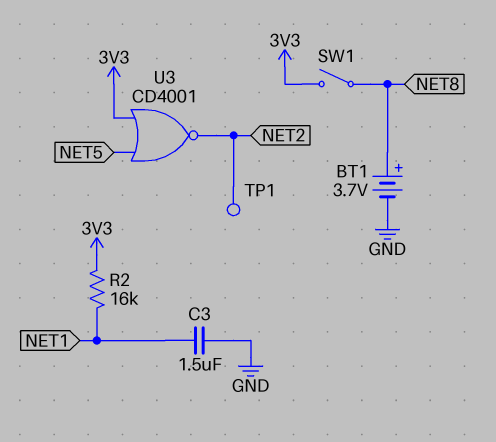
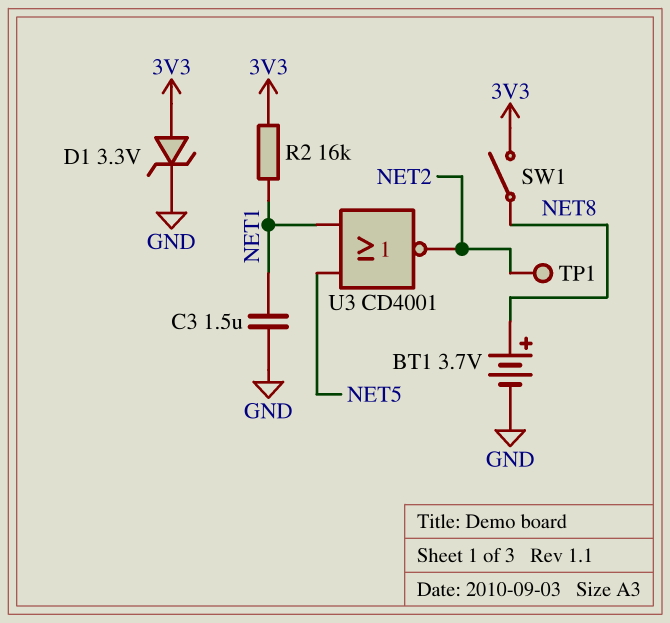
D1: none -> zener 3.3V (A 3V3, K GND)
U3: NOR CD4001 (in 3V3, in NET5, out NET2) -> NOR CD4001 (in NET1, in NET5, out NET2)

